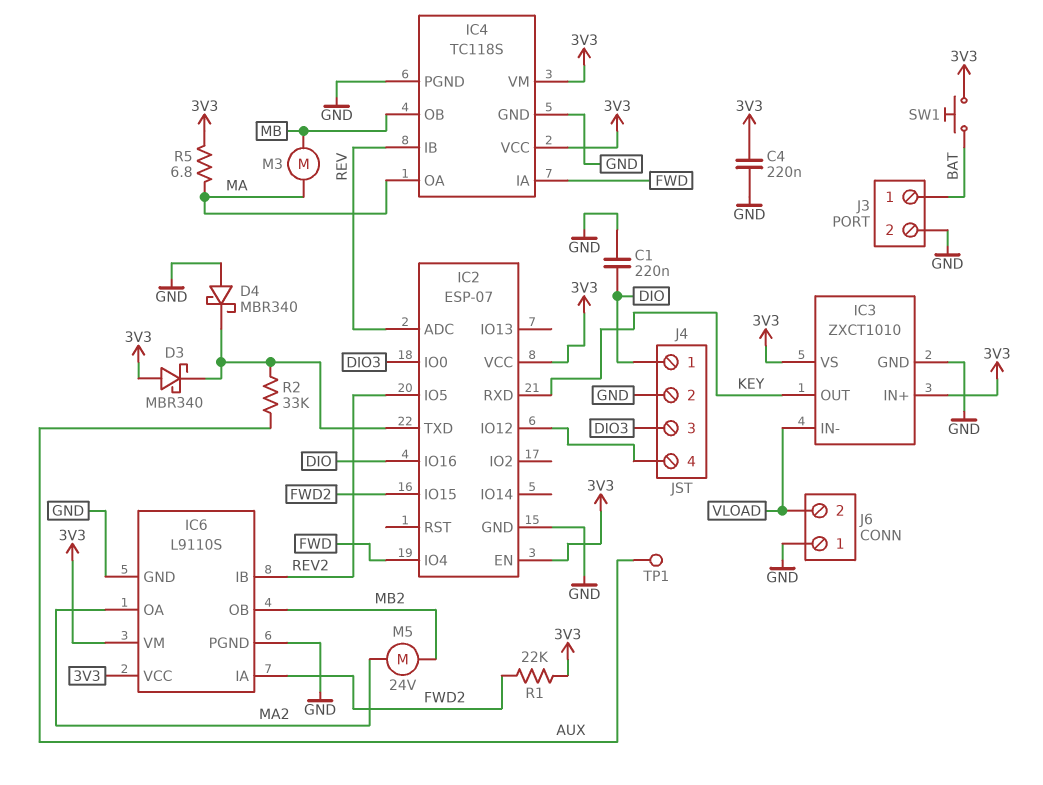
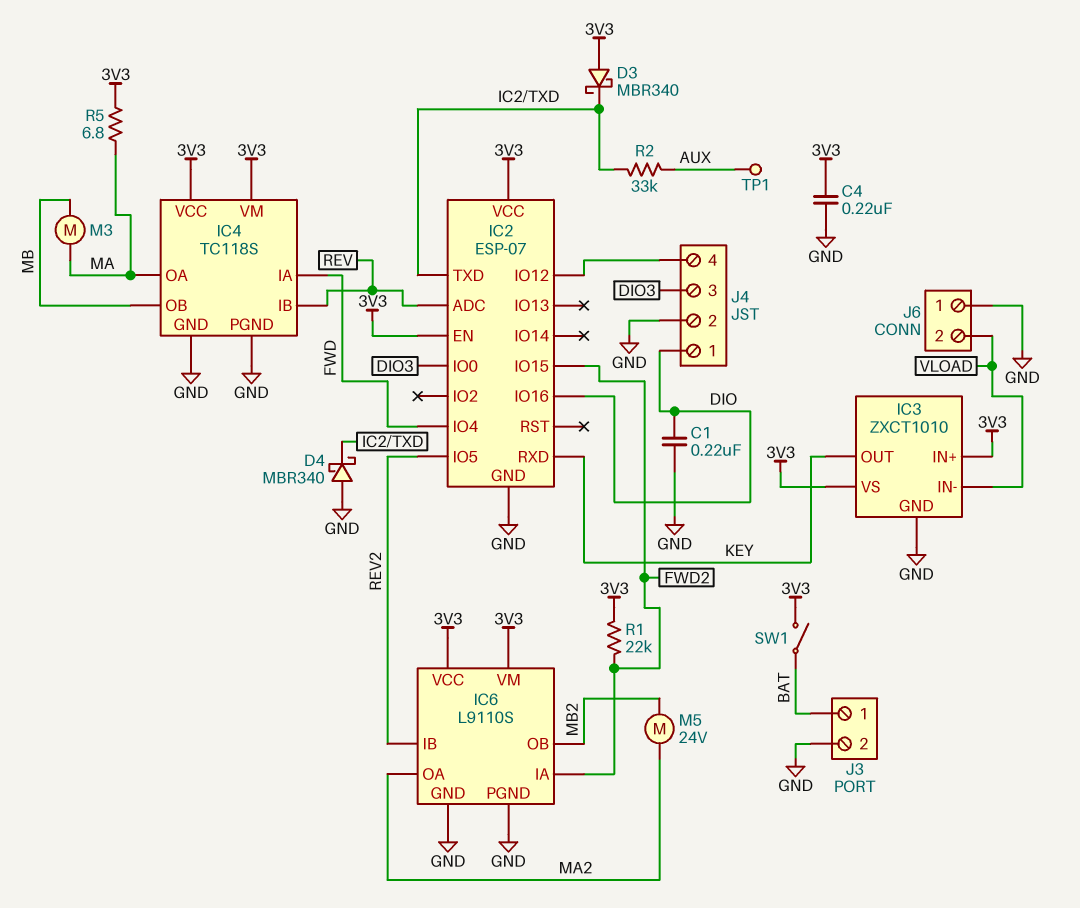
SW1: button (3V3, BAT) -> switch (3V3, BAT)

